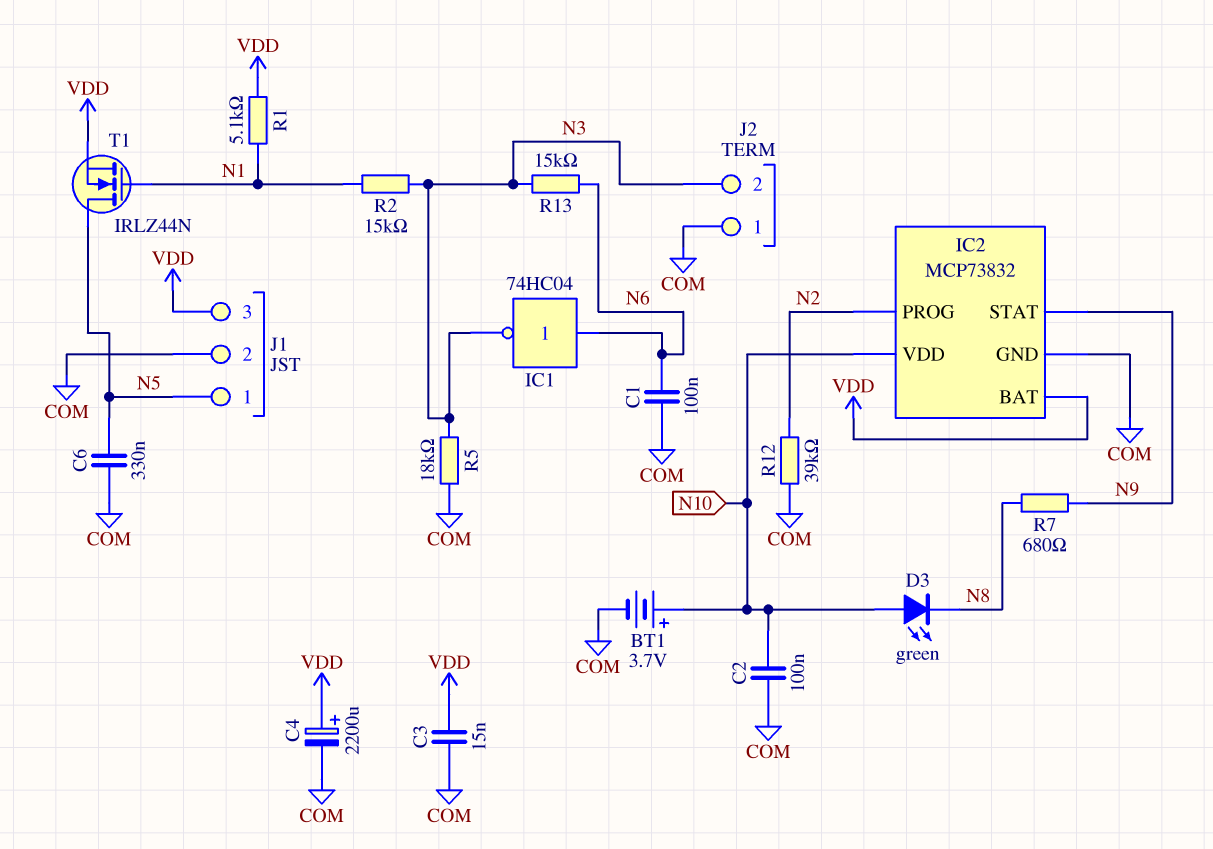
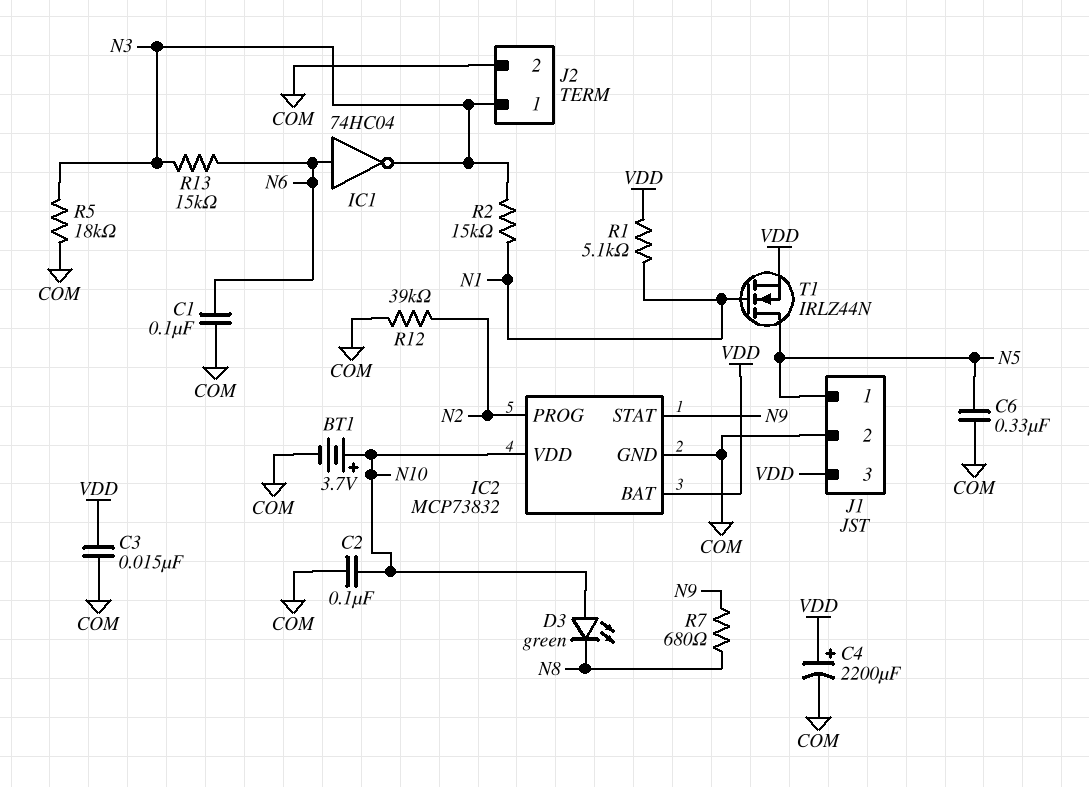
J2 pin 1: COM -> N3
J2 pin 2: N3 -> COM

